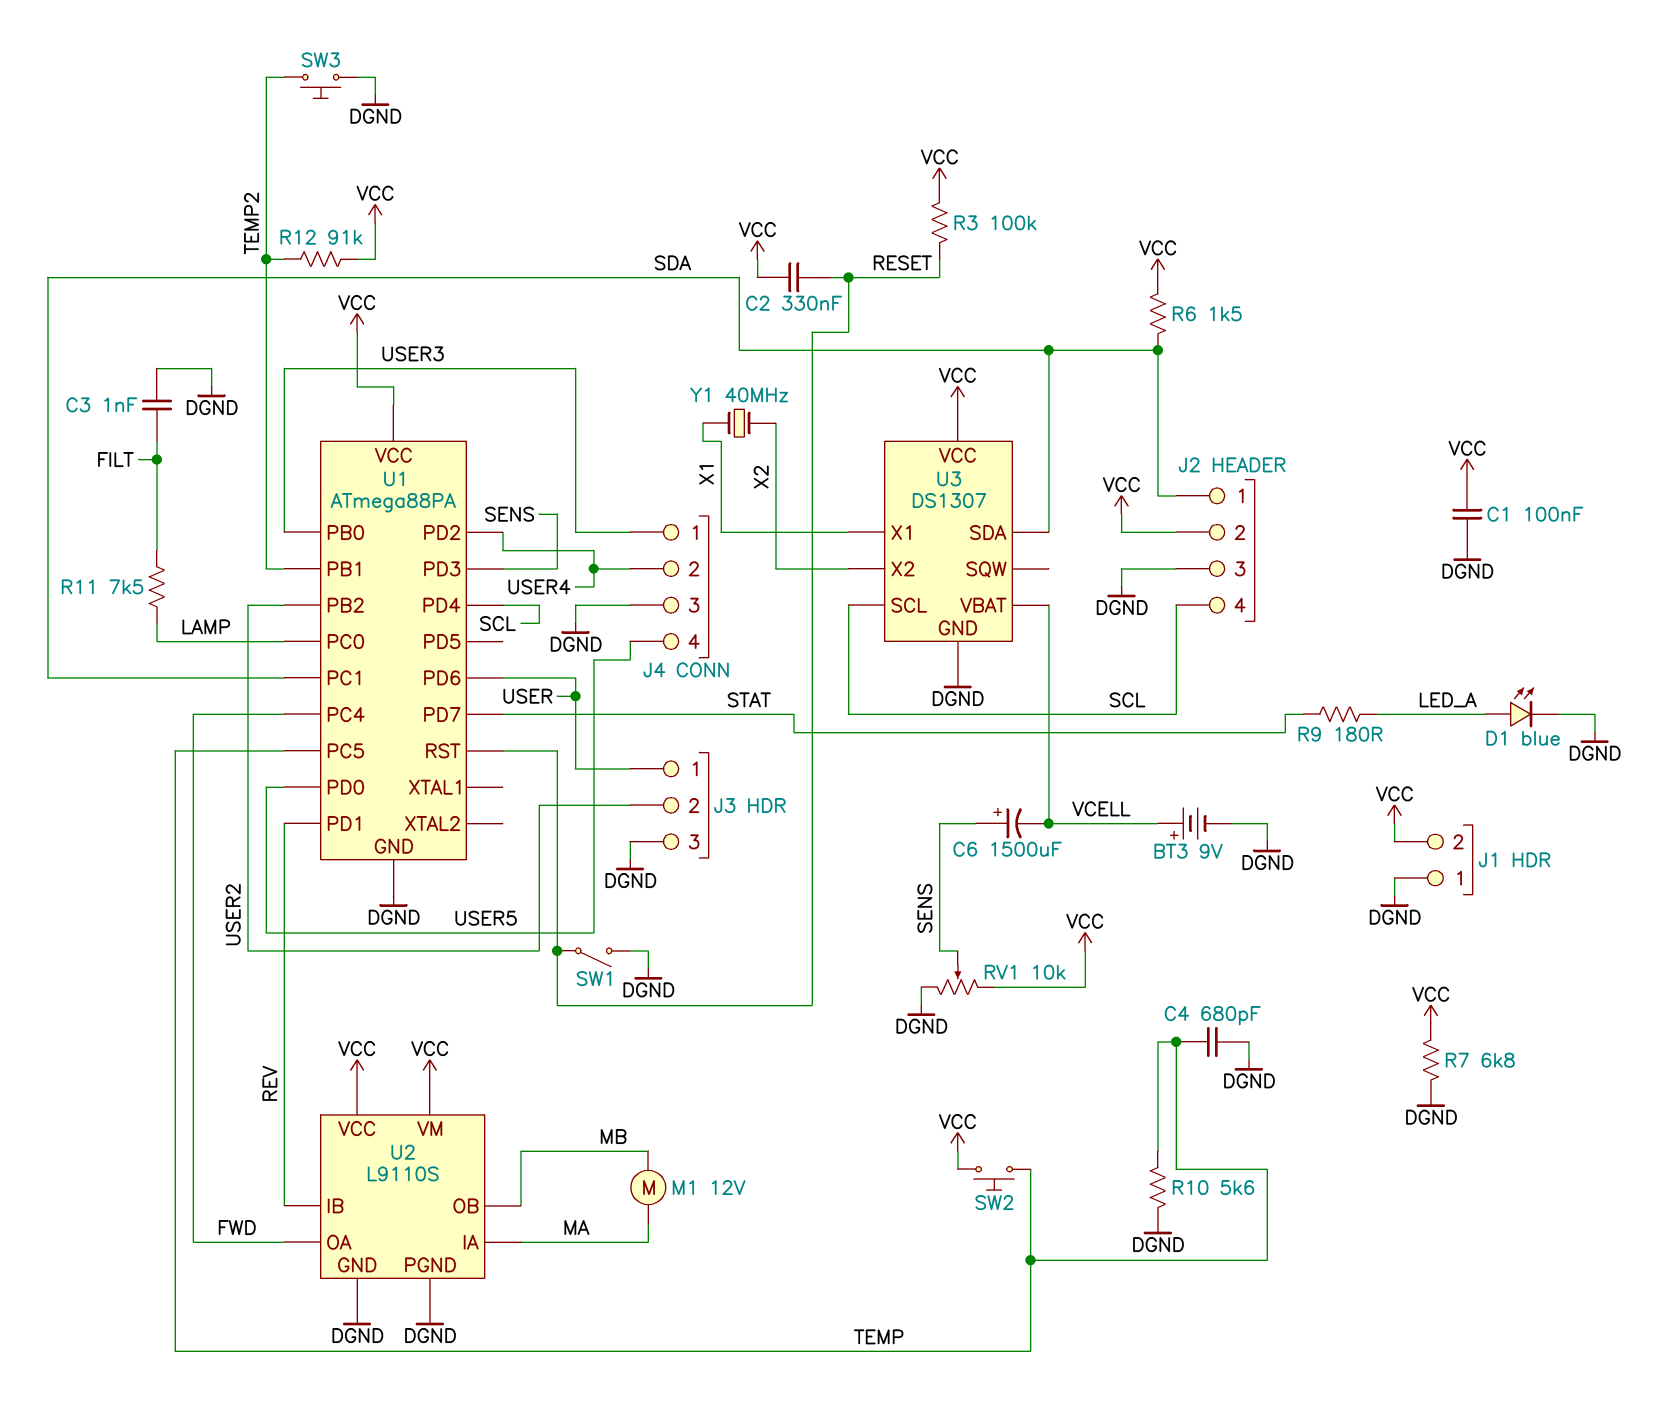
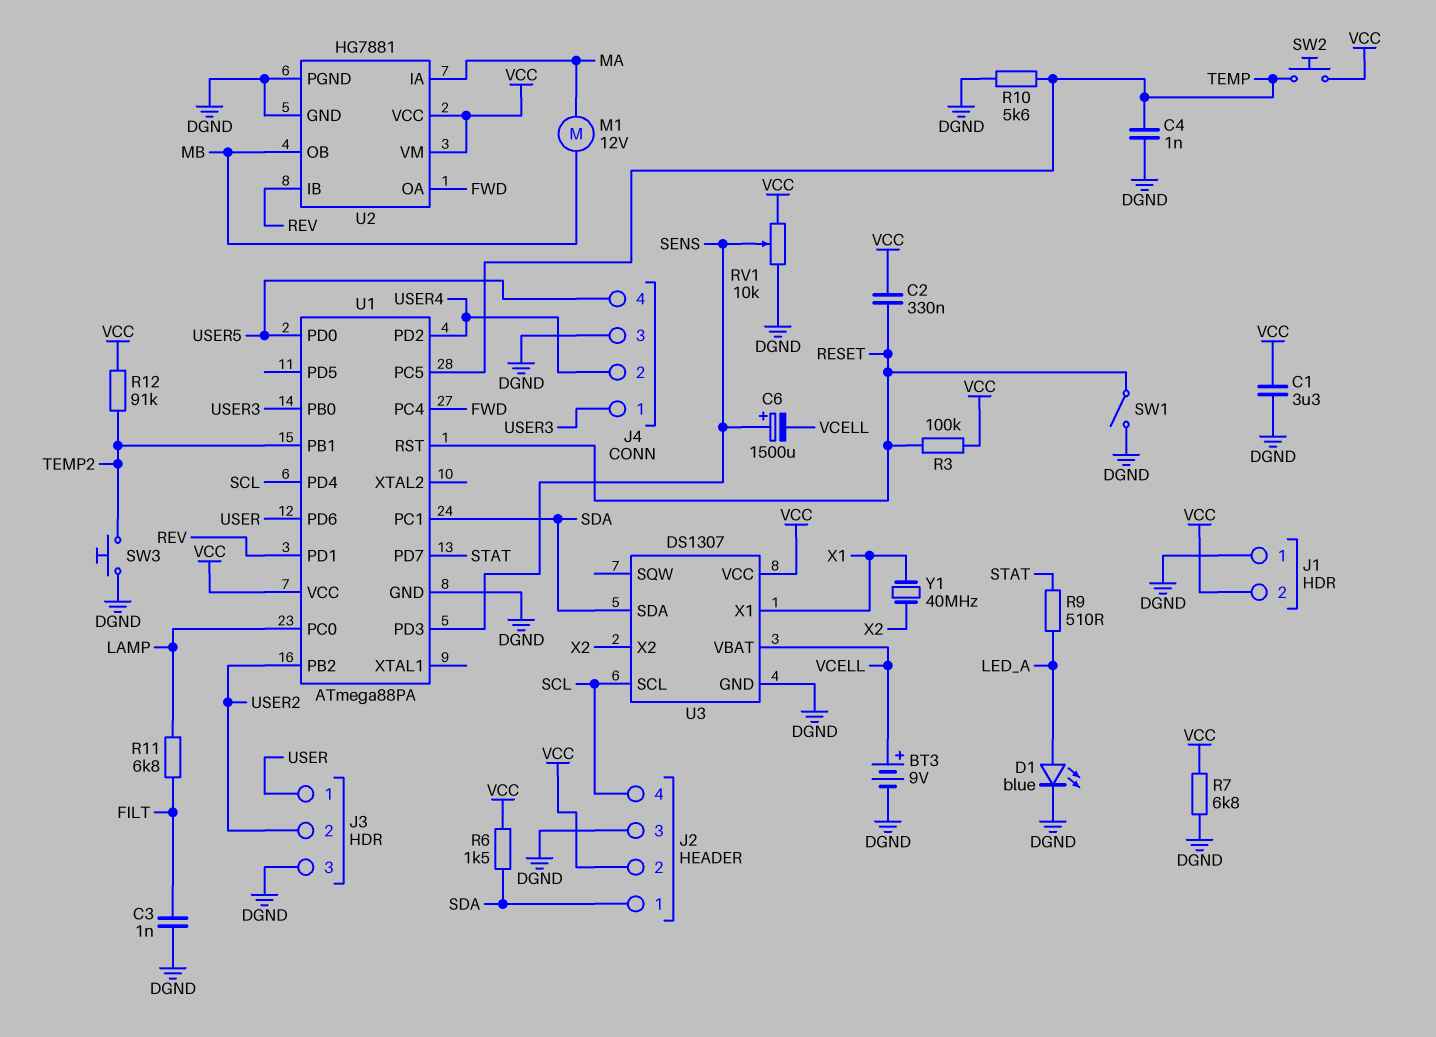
C1: 100nF (DGND, VCC) -> 3.3uF (DGND, VCC)
C4: 680pF (DGND, TEMP) -> 1nF (DGND, TEMP)
R9: 180 (LED_A, STAT) -> 510 (LED_A, STAT)
R11: 7.5k (FILT, LAMP) -> 6.8k (FILT, LAMP)
U2: L9110S -> HG7881

